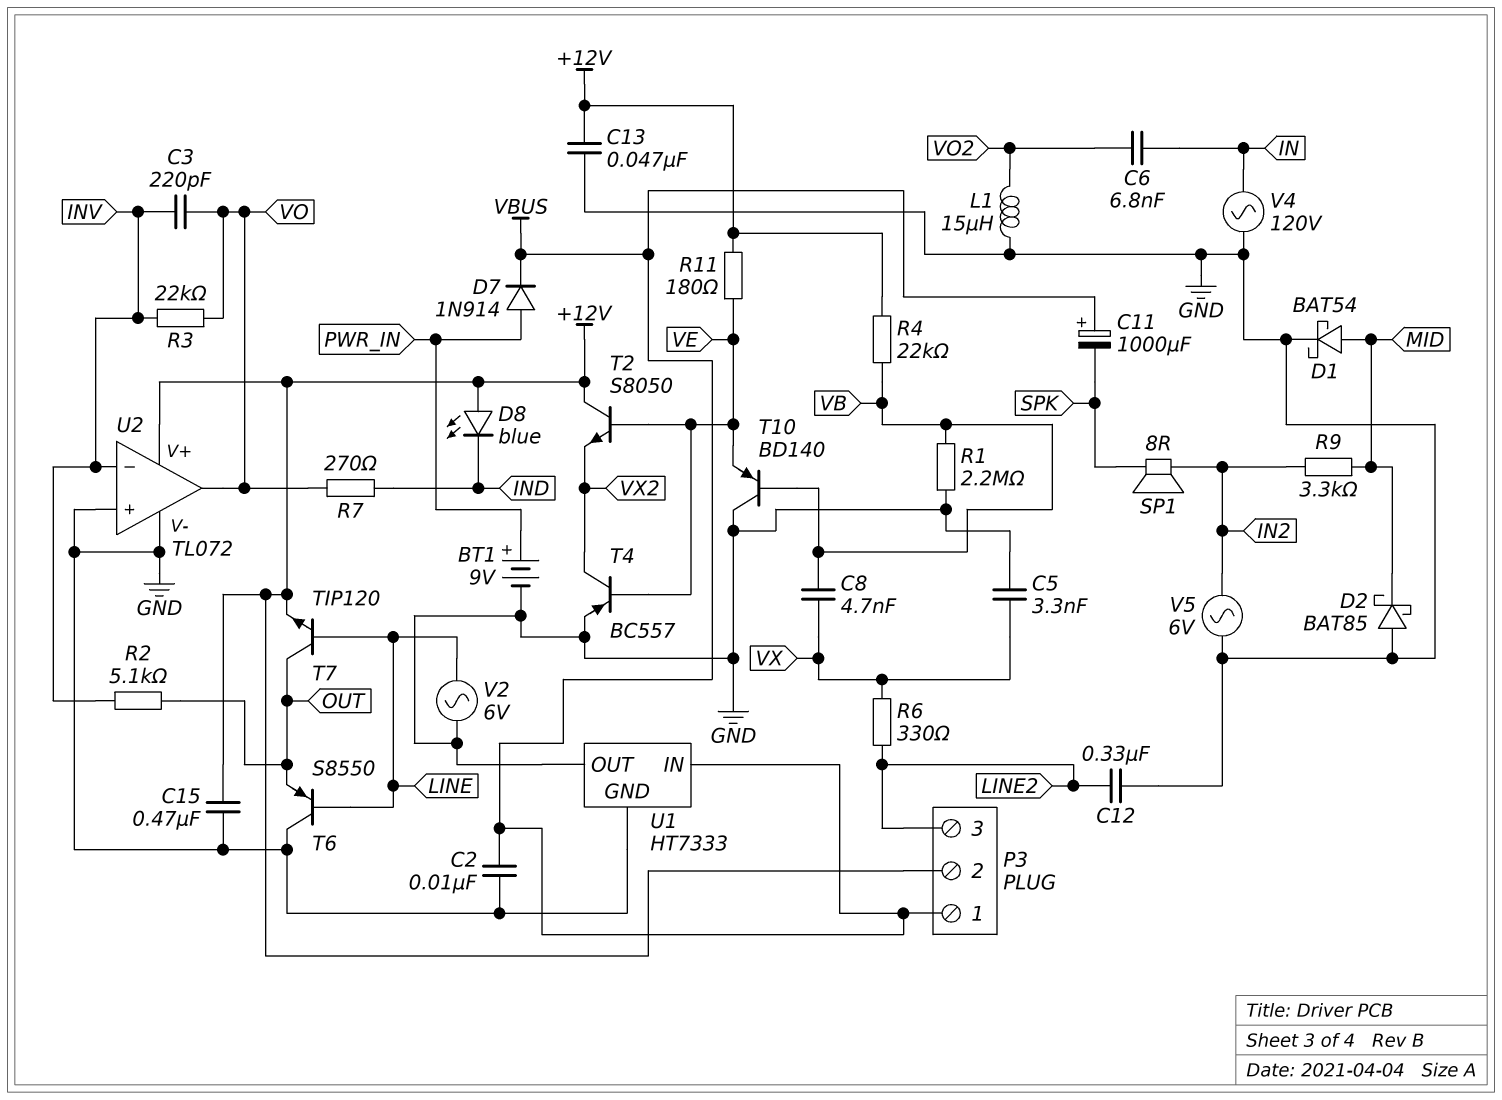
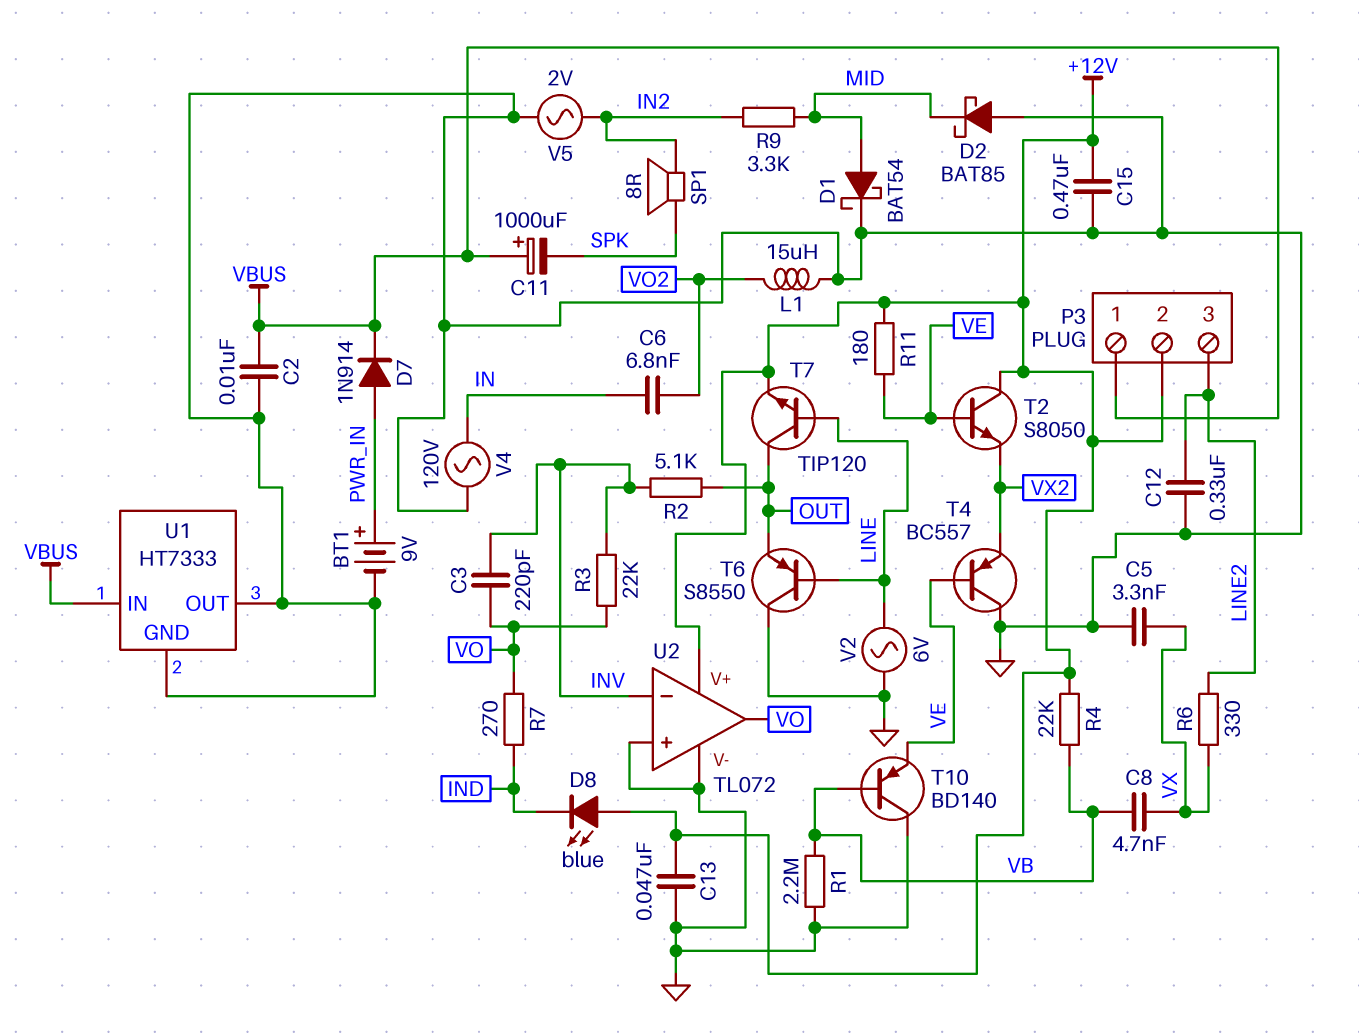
T4: PNP BC557 (B VE, C VX2, E GND) -> PNP BC557 (B VE, C GND, E VX2)
V5: AC 6V (GND, IN2) -> AC 2V (GND, IN2)

